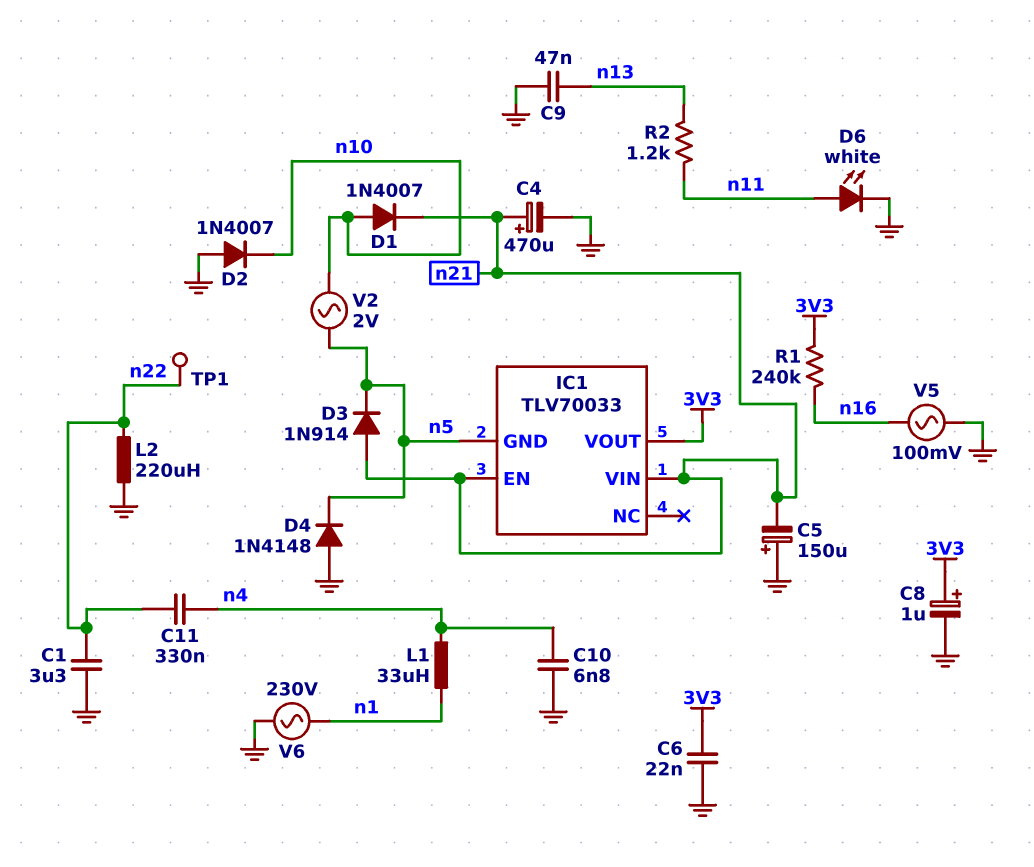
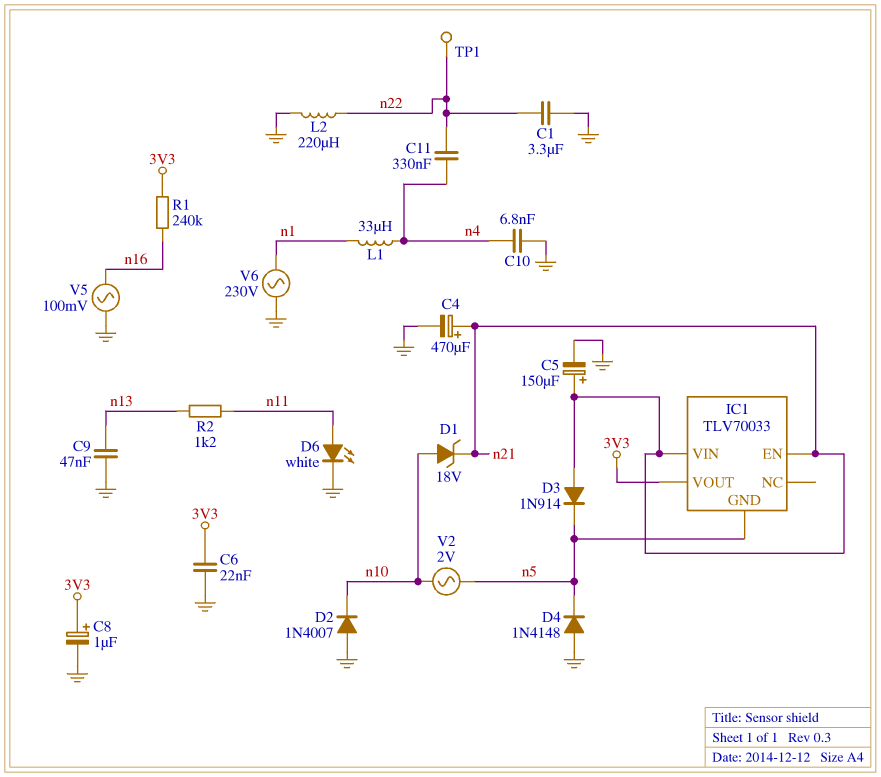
C5: 150uF (plus GND, minus n21) -> 150uF (plus n21, minus GND)
D1: diode 1N4007 (A n10, K n21) -> zener 18V (A n10, K n21)

